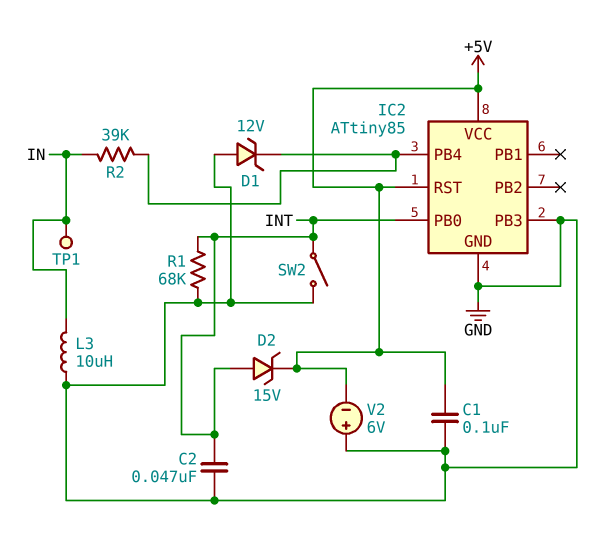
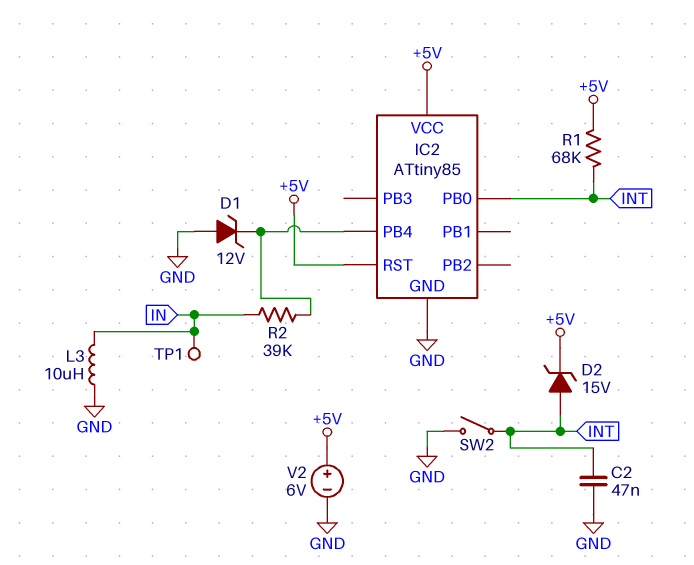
C1: 100nF (+5V, GND) -> none
IC2 pin PB3: GND -> none
R1: 68k (GND, INT) -> 68k (+5V, INT)
V2: 6V (plus GND, minus +5V) -> 6V (plus +5V, minus GND)

